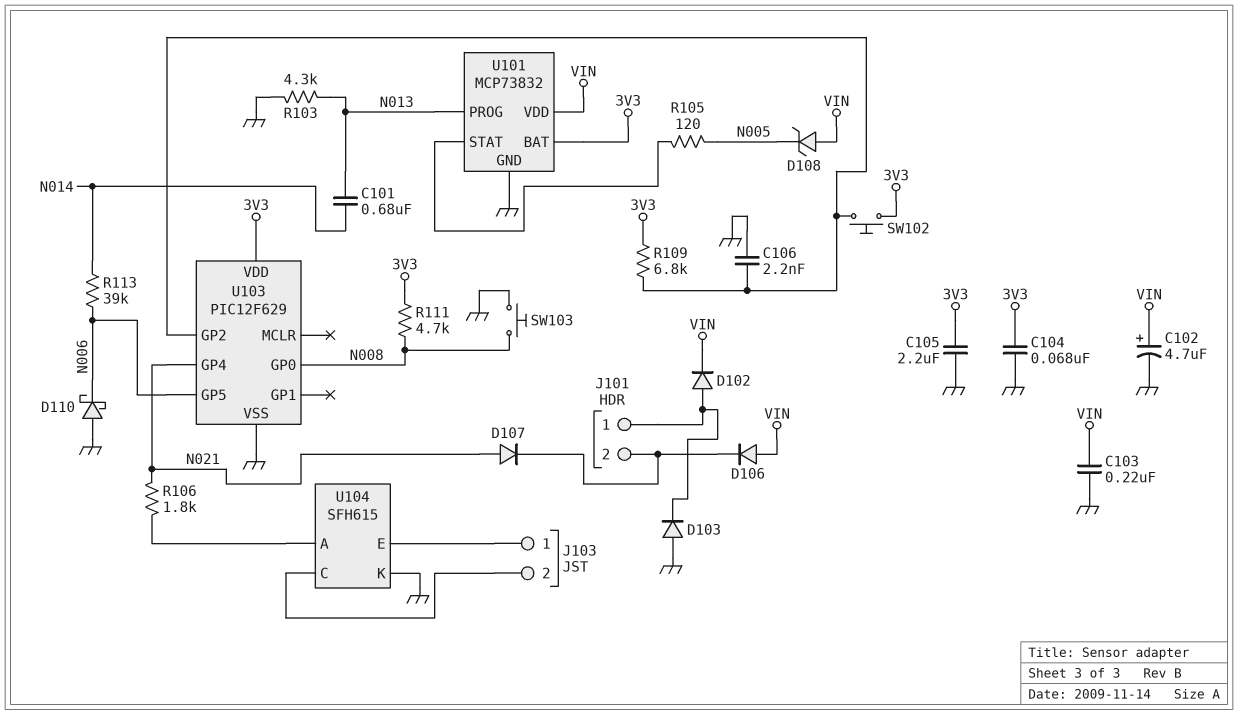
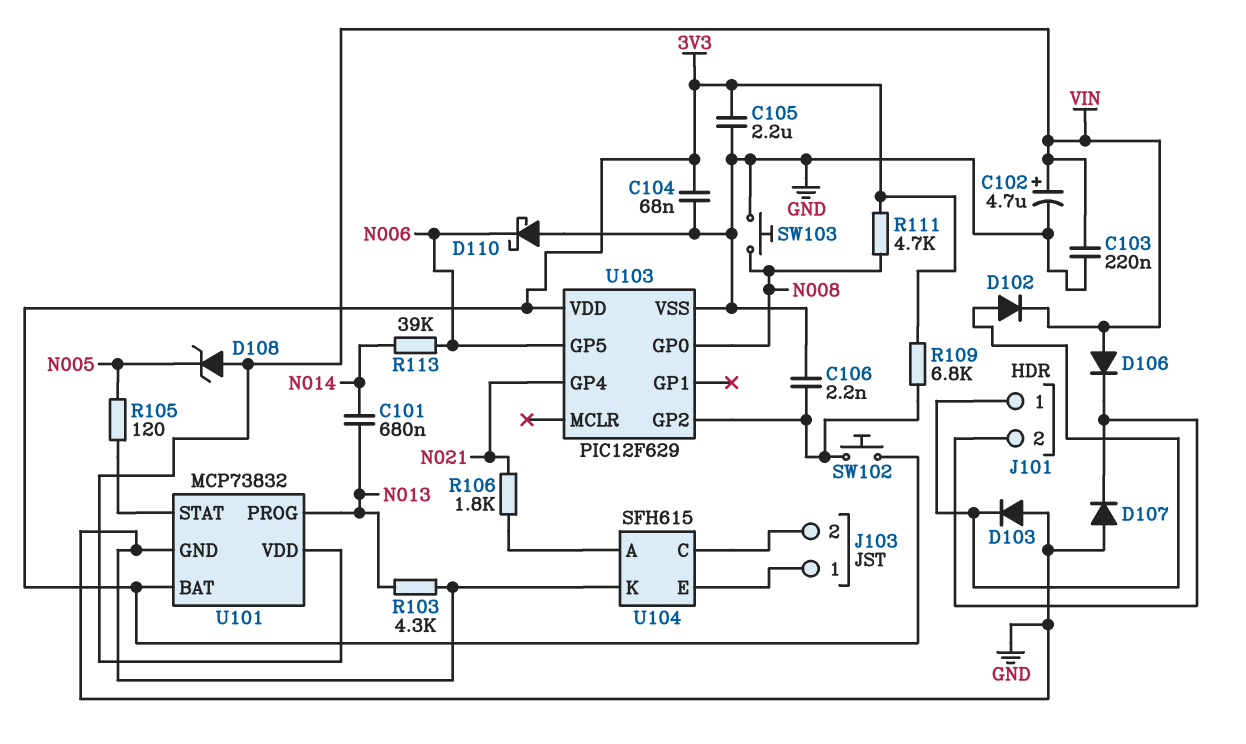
D107: diode (A N021, K J101/2) -> diode (A GND, K J101/2)

